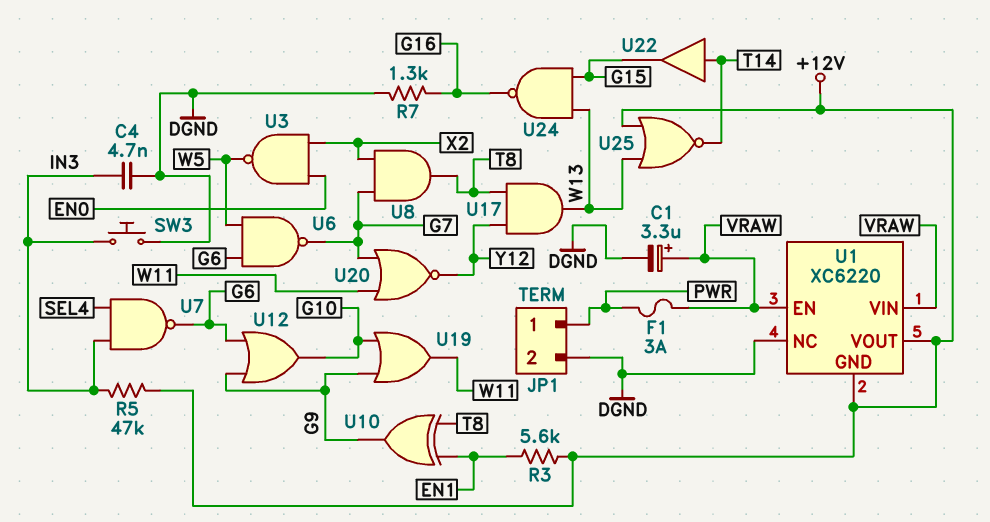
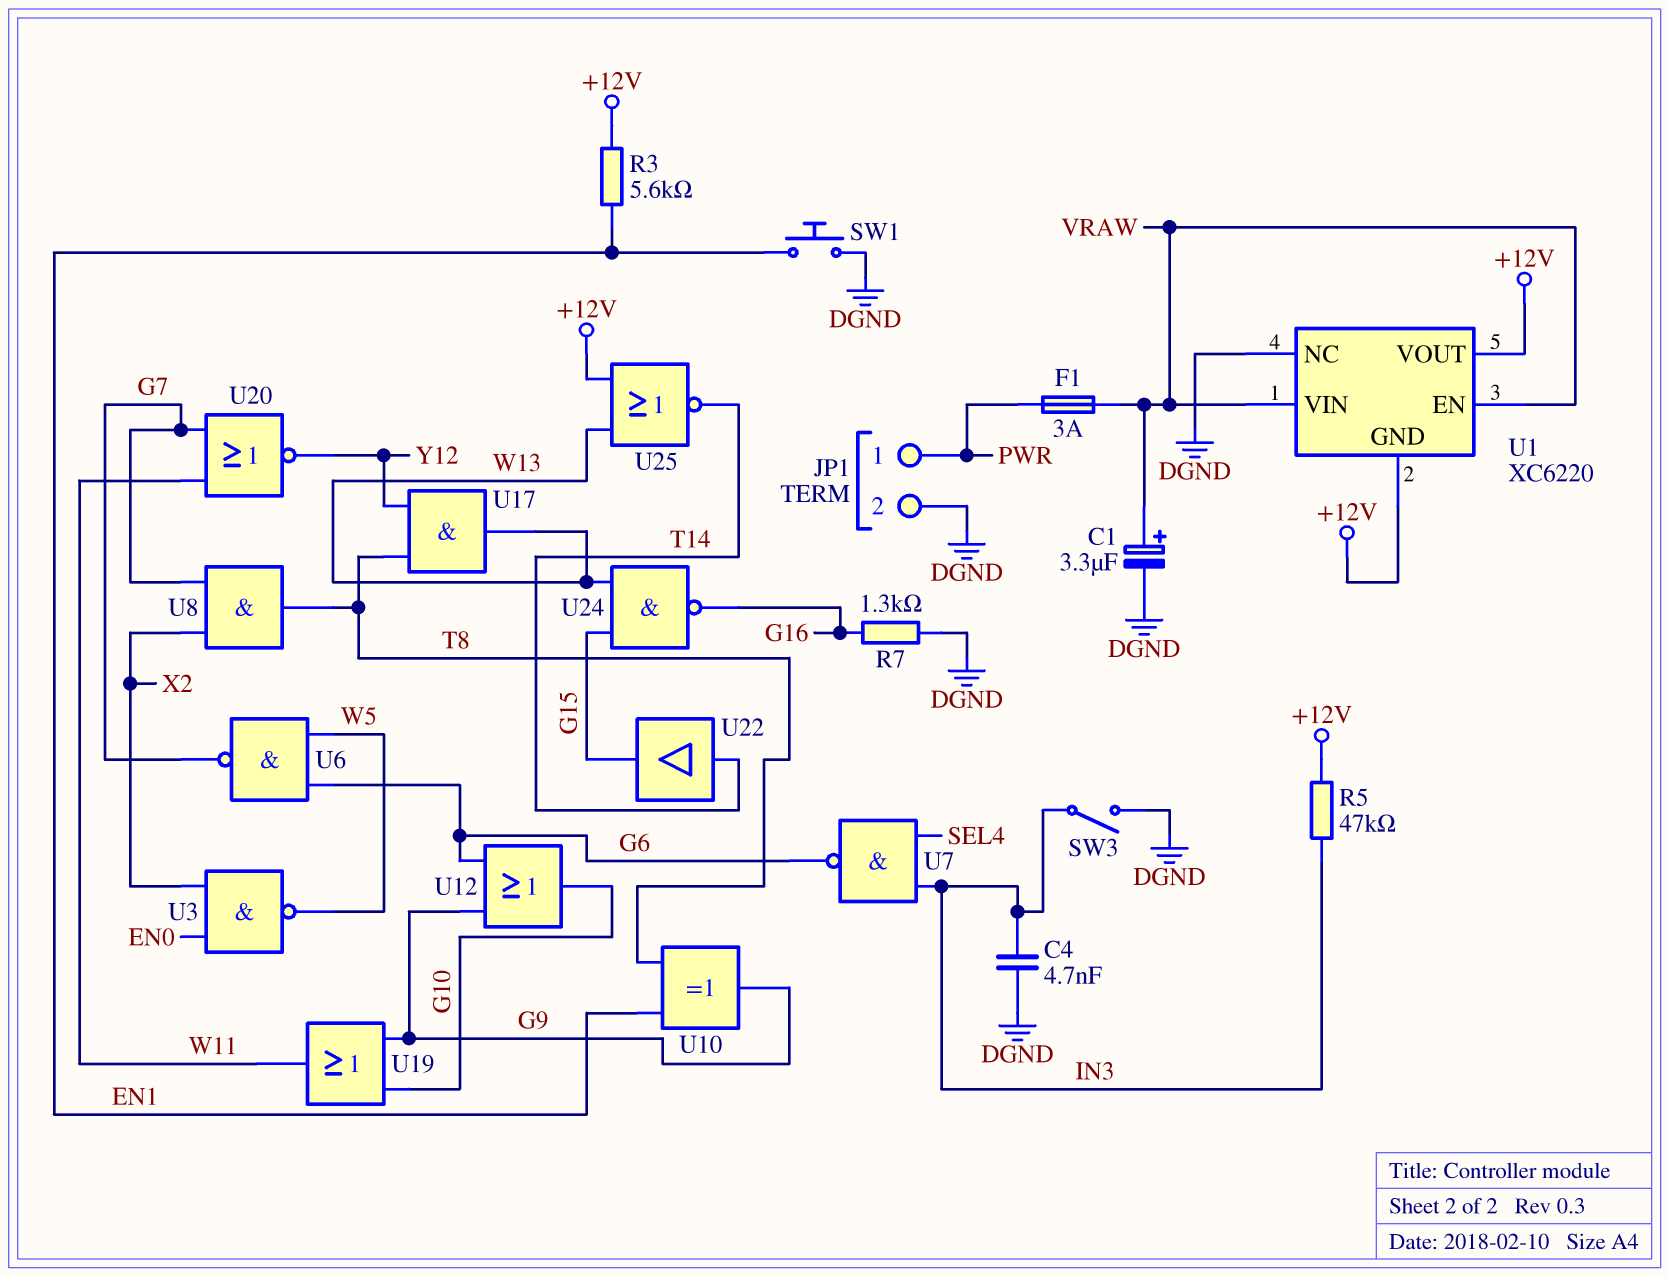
SW1: none -> button (DGND, EN1)
SW3: button (DGND, IN3) -> switch (DGND, IN3)

